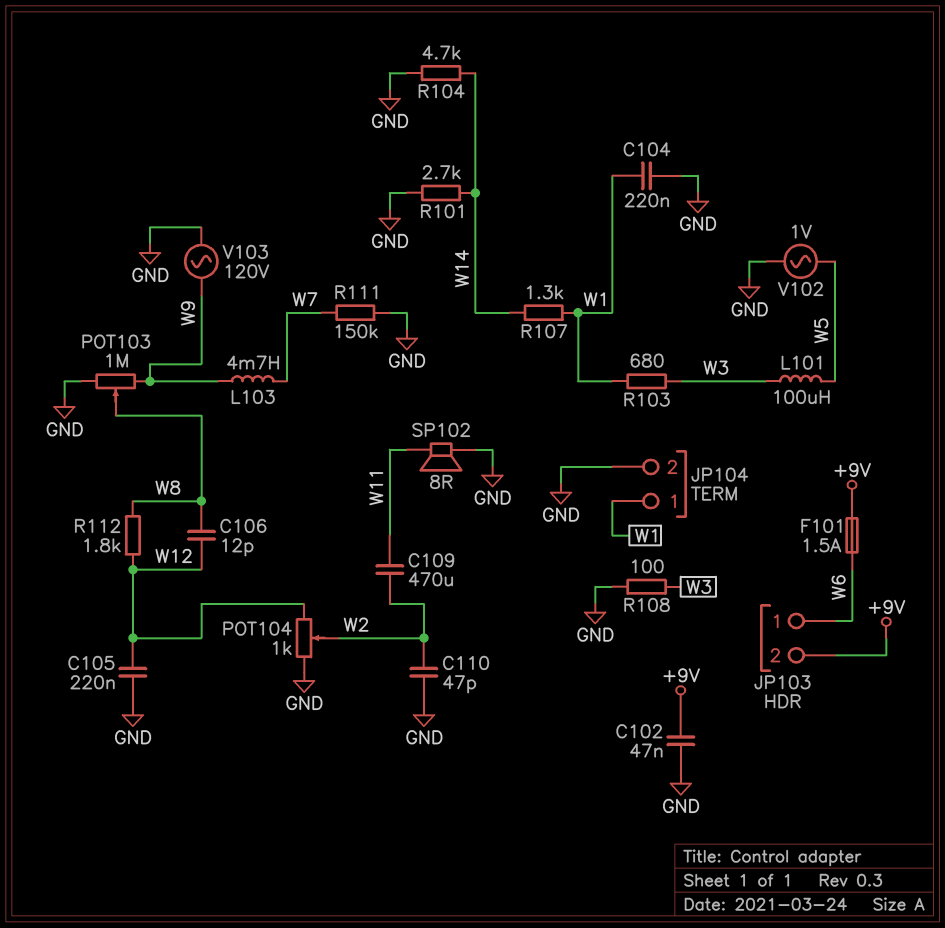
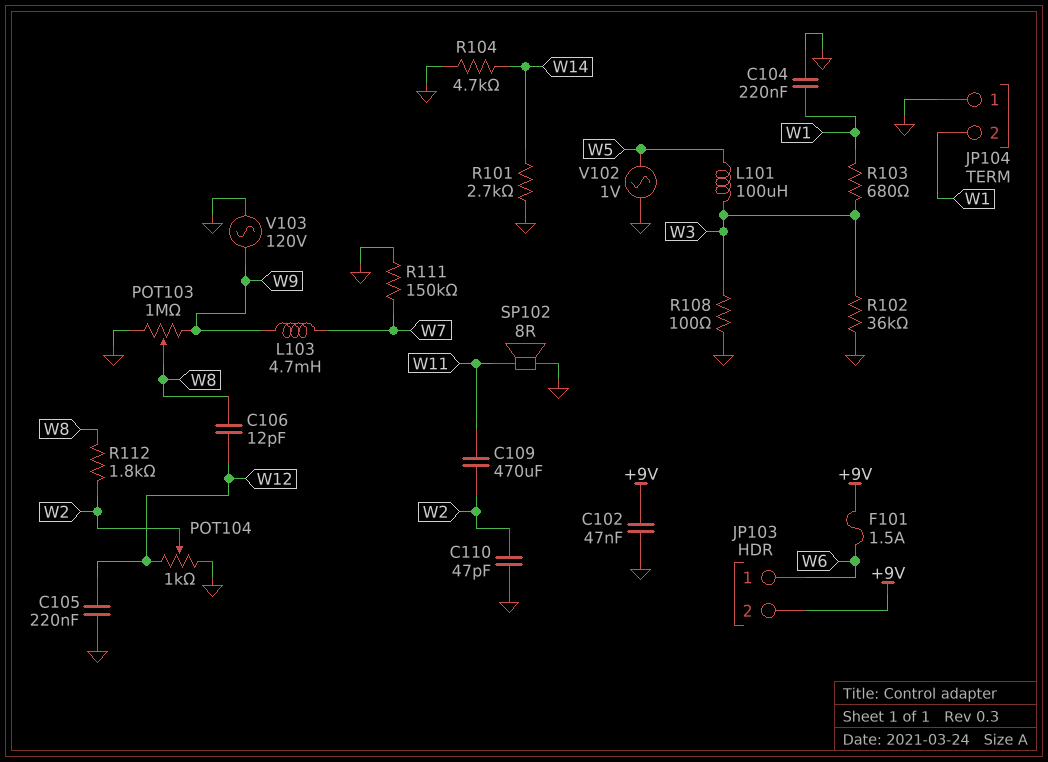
JP104 pin 1: W1 -> GND
JP104 pin 2: GND -> W1
R102: none -> 36k (GND, W3)
R107: 1.3k (W1, W14) -> none
R112: 1.8k (W8, W12) -> 1.8k (W2, W8)

